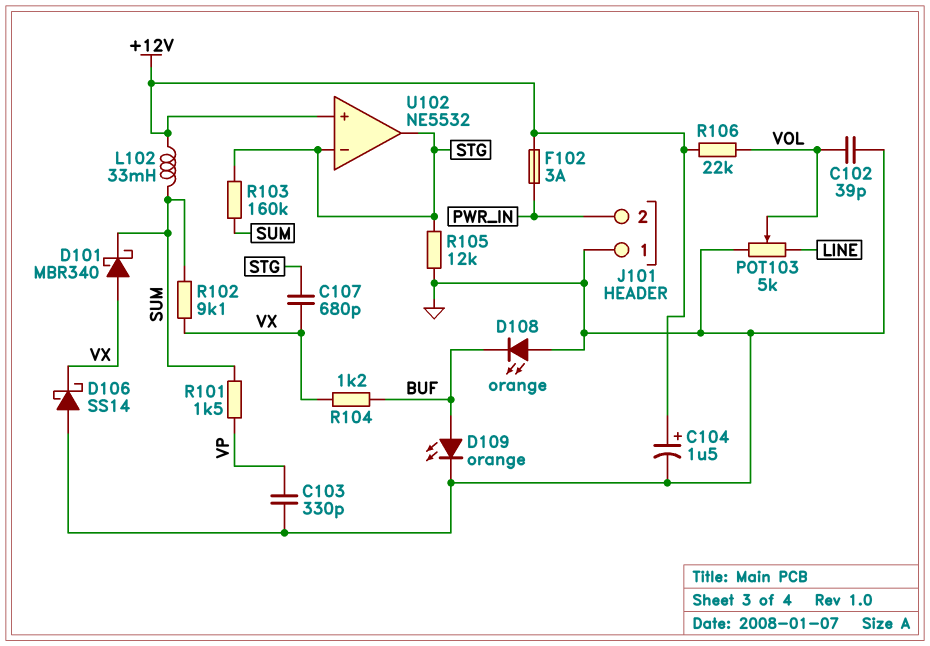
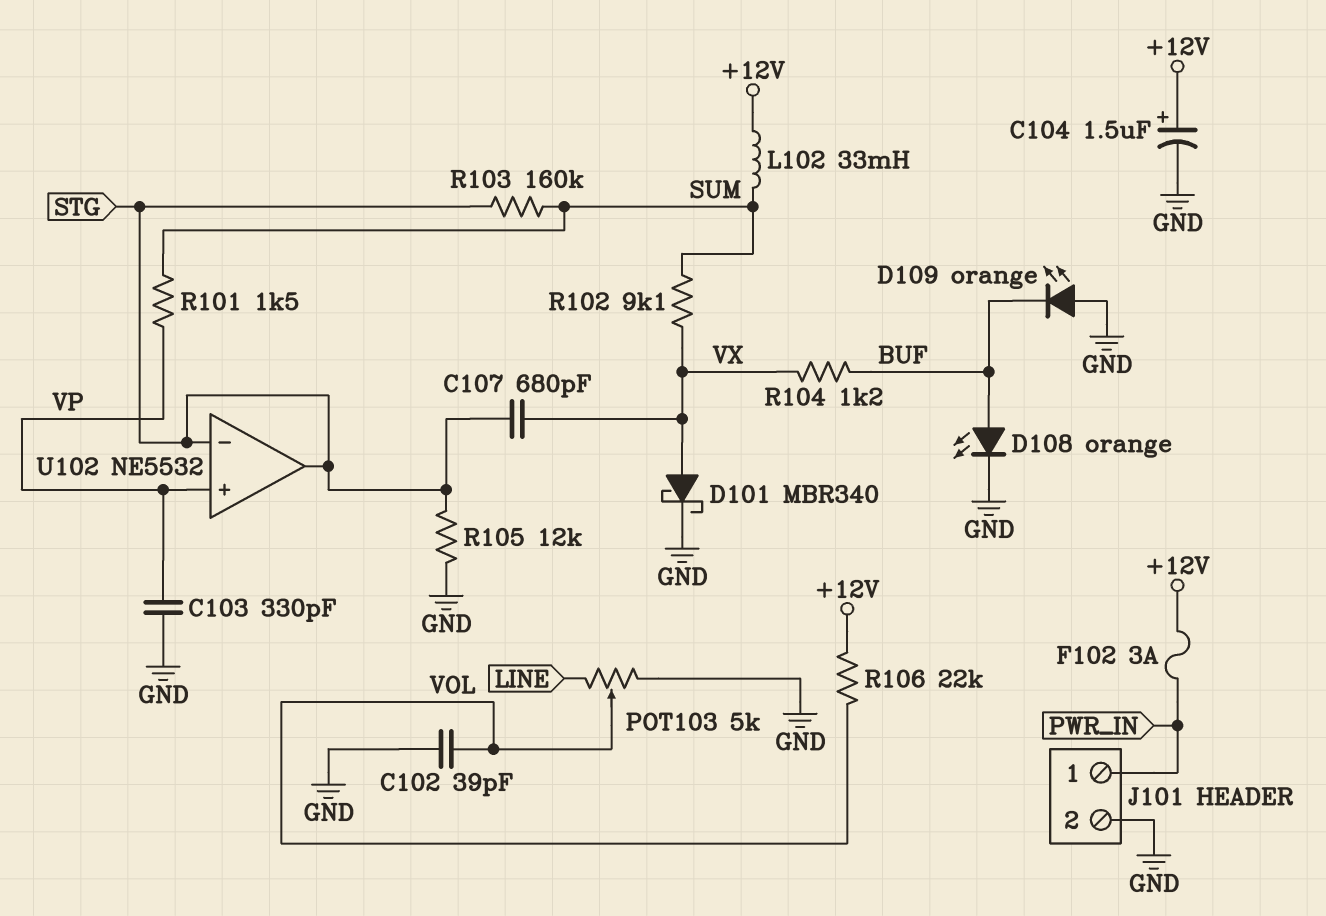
D101: schottky MBR340 (A VX, K SUM) -> schottky MBR340 (A VX, K GND)
D106: schottky SS14 (A GND, K VX) -> none
D108: LED orange (A GND, K BUF) -> LED orange (A BUF, K GND)
D109: LED orange (A BUF, K GND) -> LED orange (A GND, K BUF)
J101 pin 1: GND -> PWR_IN
J101 pin 2: PWR_IN -> GND
U102 pin in+: +12V -> VP

